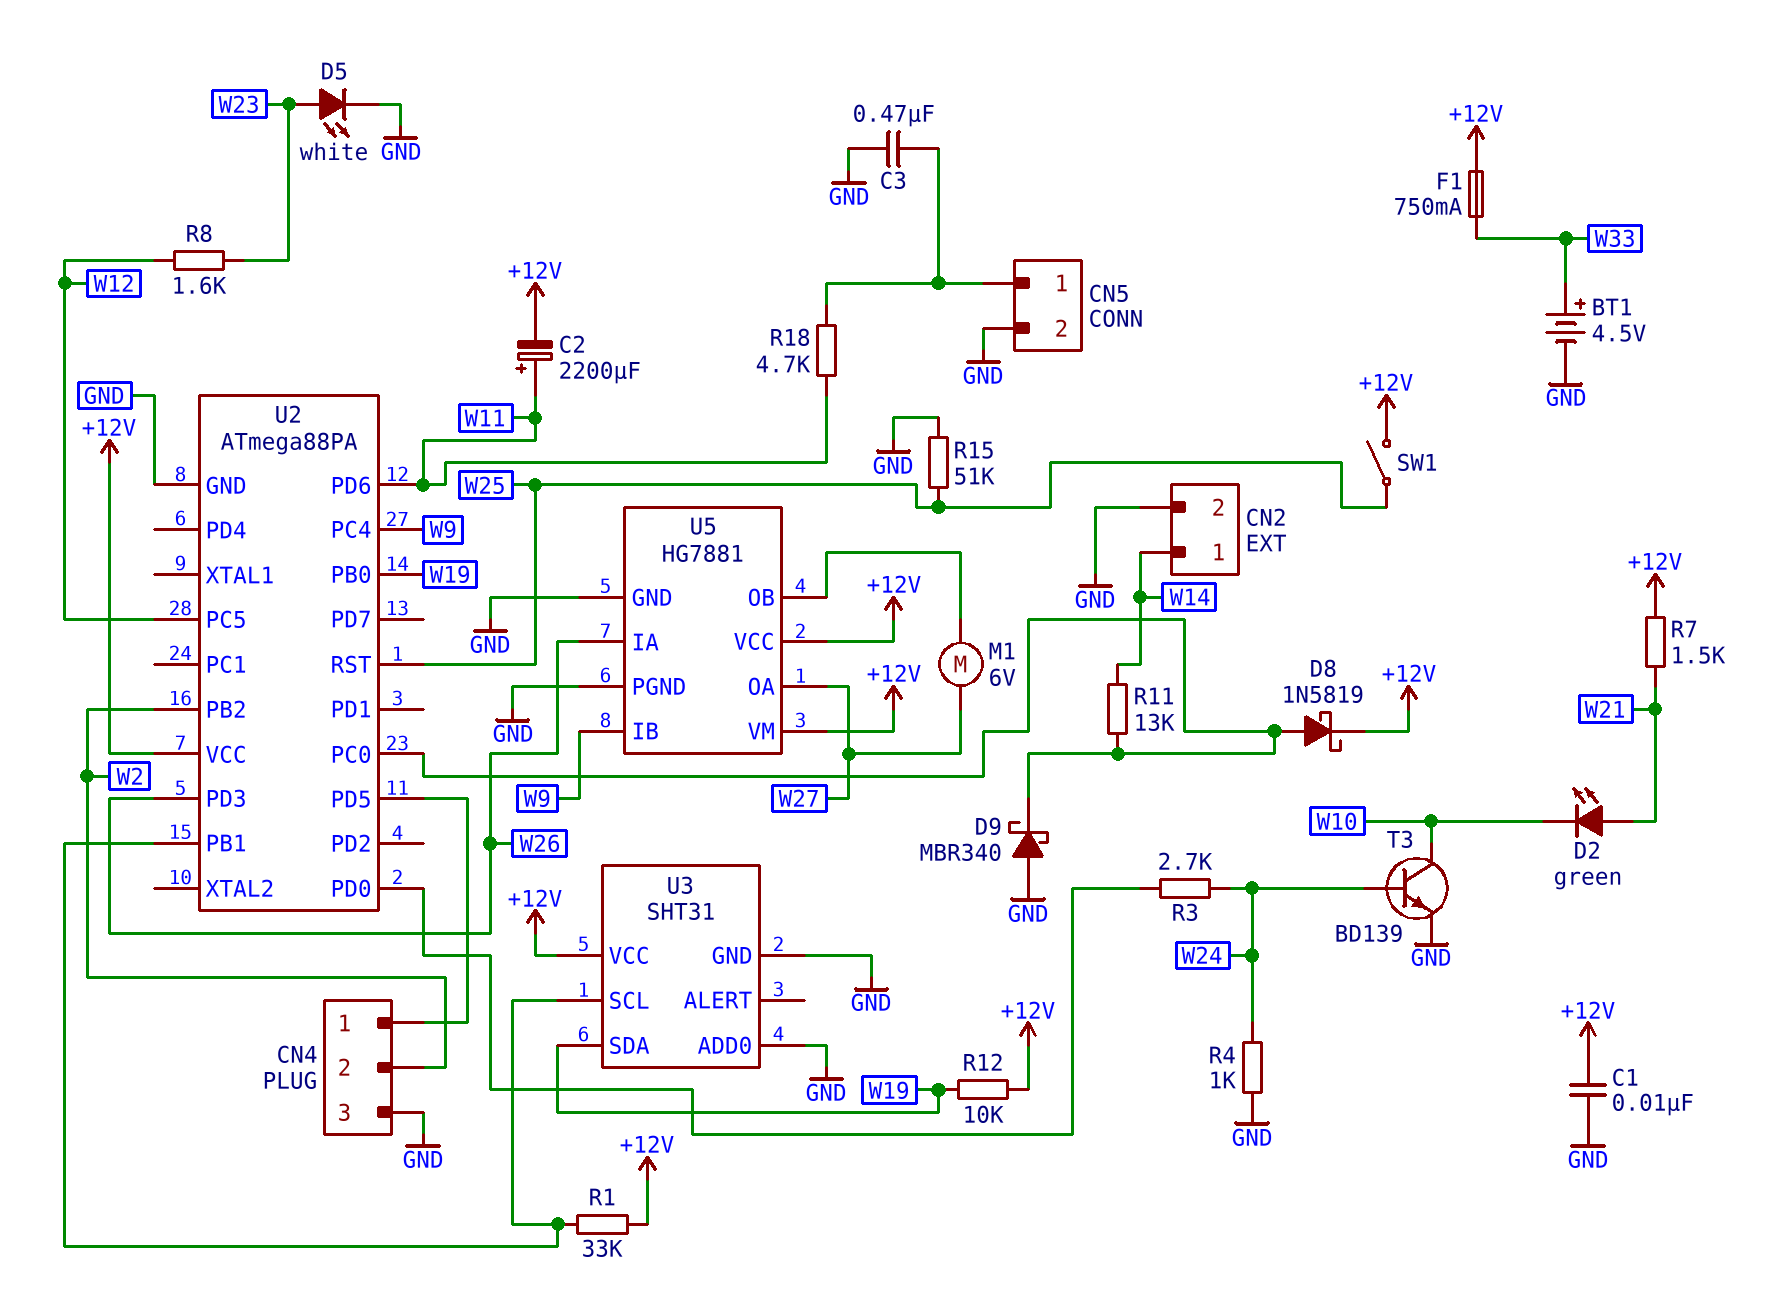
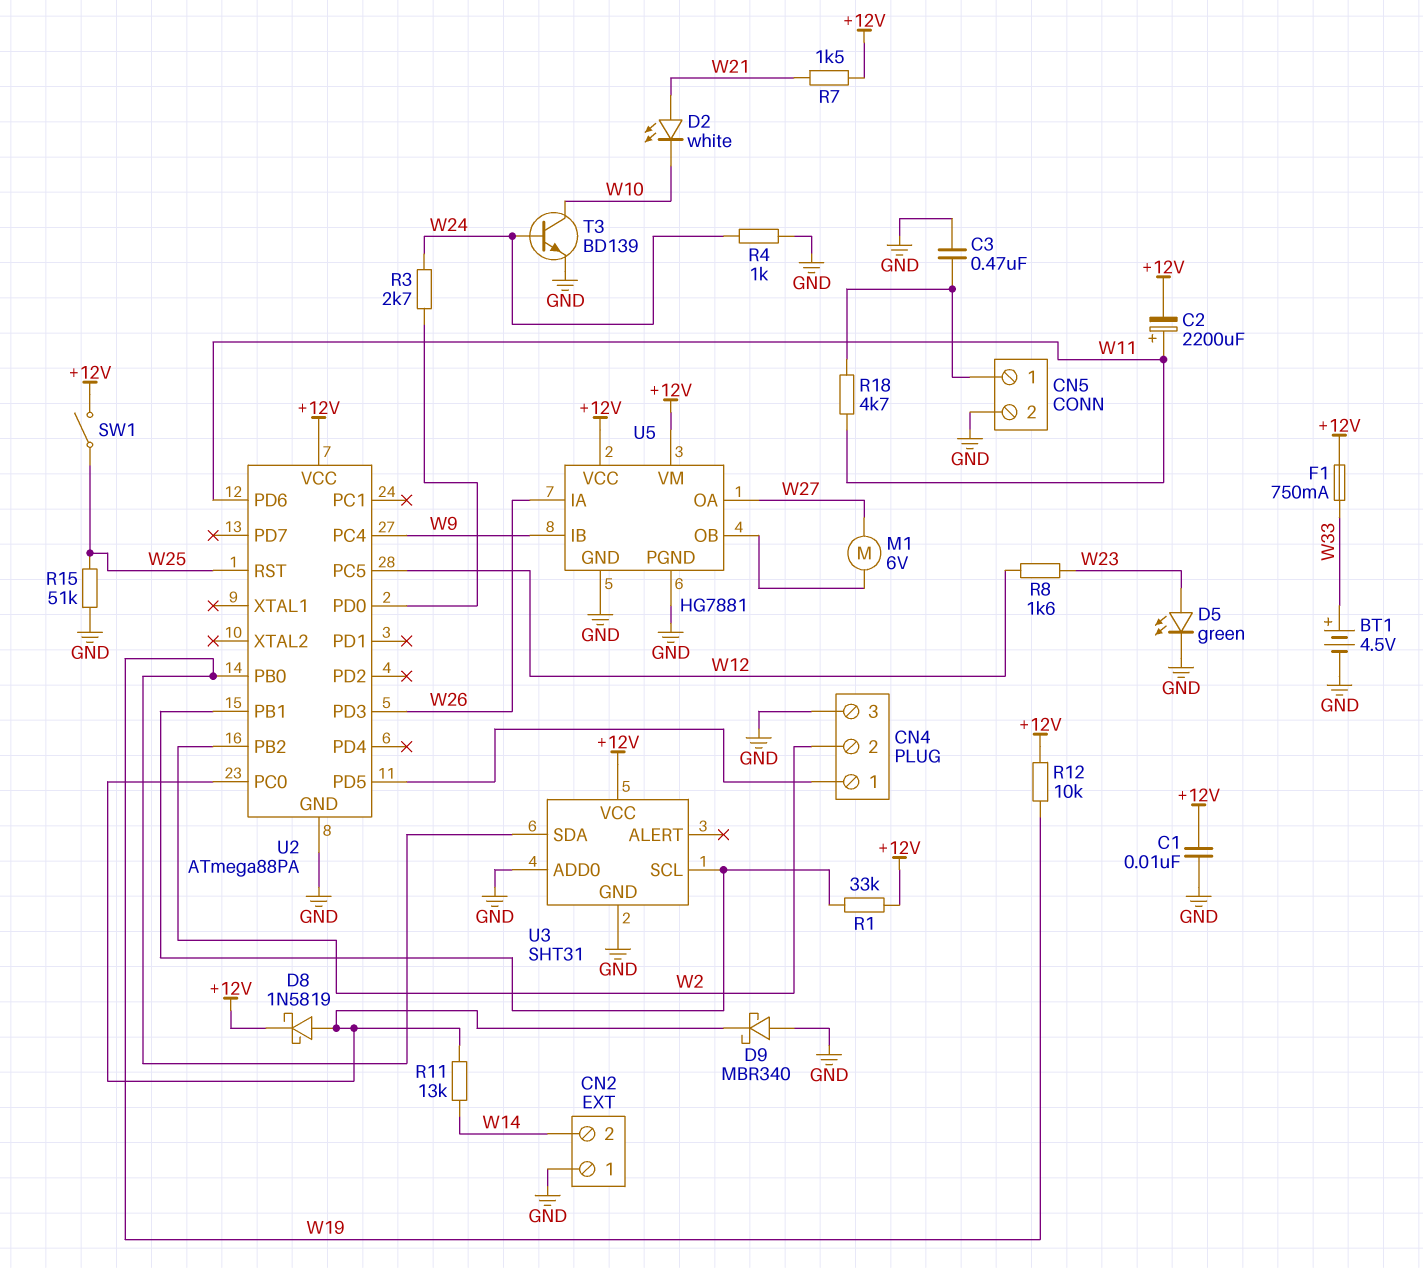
CN2 pin 1: W14 -> GND
CN2 pin 2: GND -> W14
D2: LED green (A W21, K W10) -> LED white (A W21, K W10)
D5: LED white (A W23, K GND) -> LED green (A W23, K GND)

